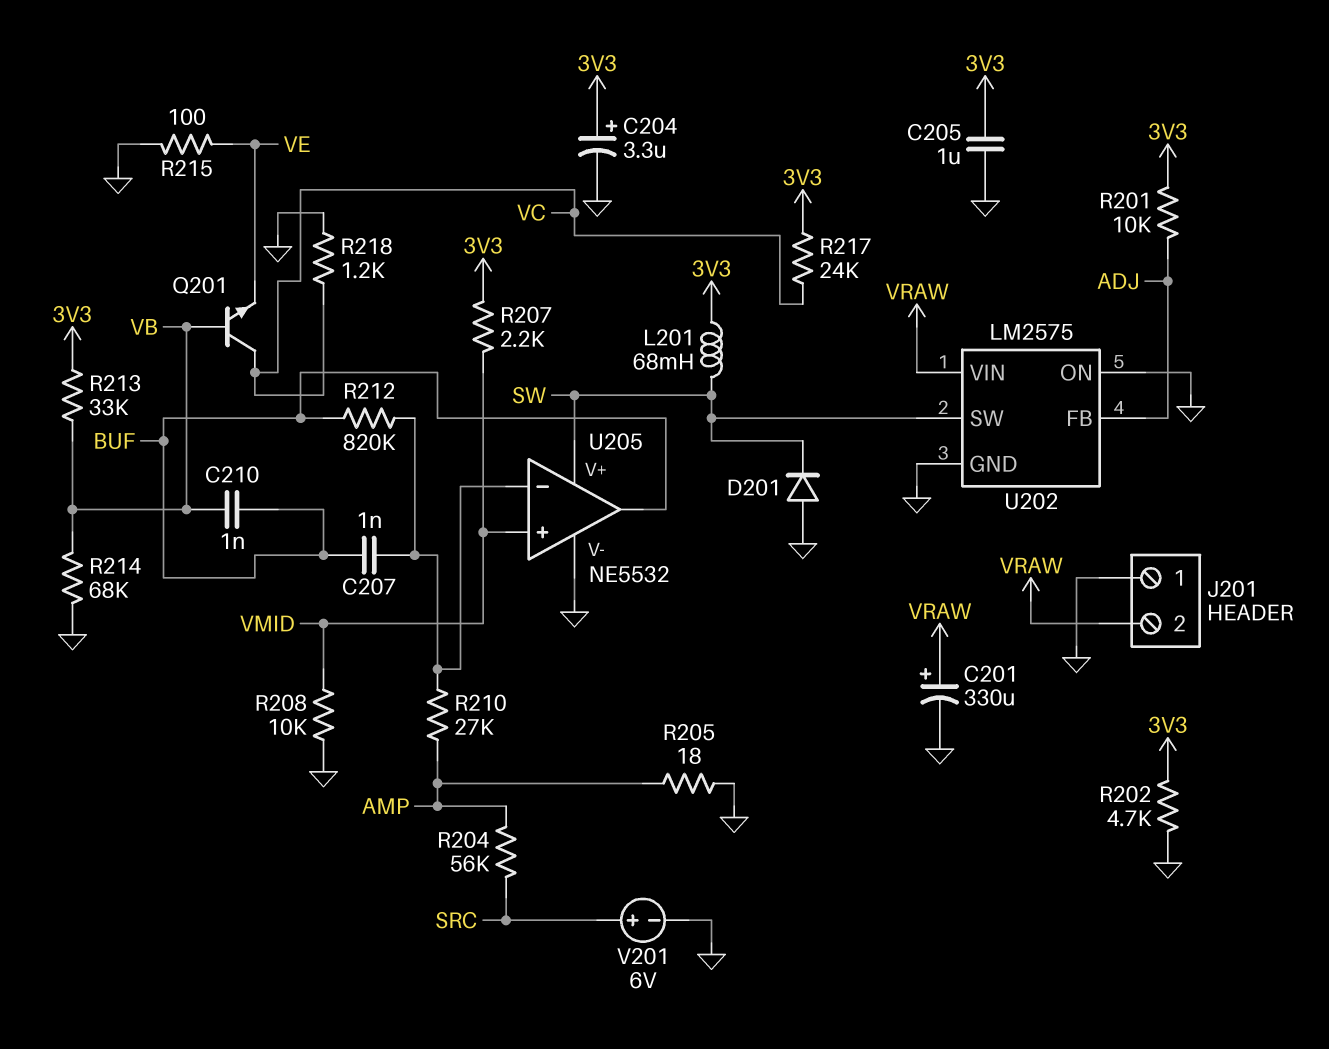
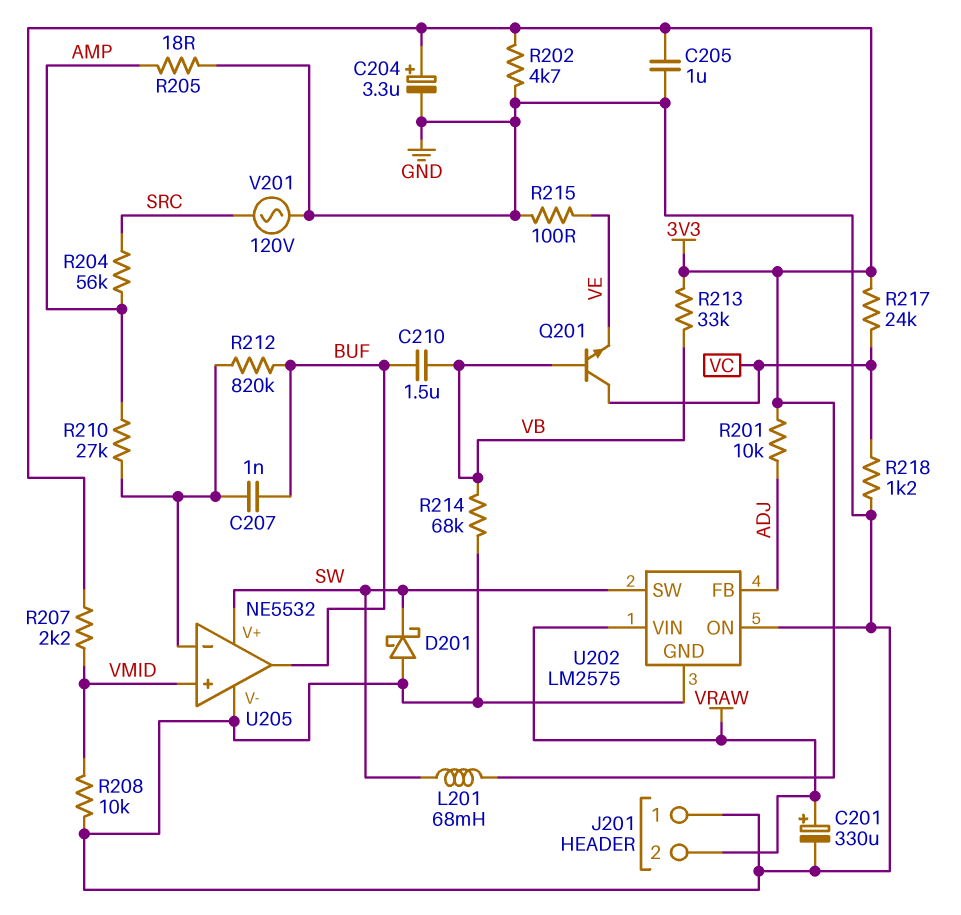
C210: 1nF (BUF, VB) -> 1.5uF (BUF, VB)
D201: diode (A GND, K SW) -> schottky (A GND, K SW)
V201: 6V (plus SRC, minus GND) -> AC 120V (GND, SRC)

